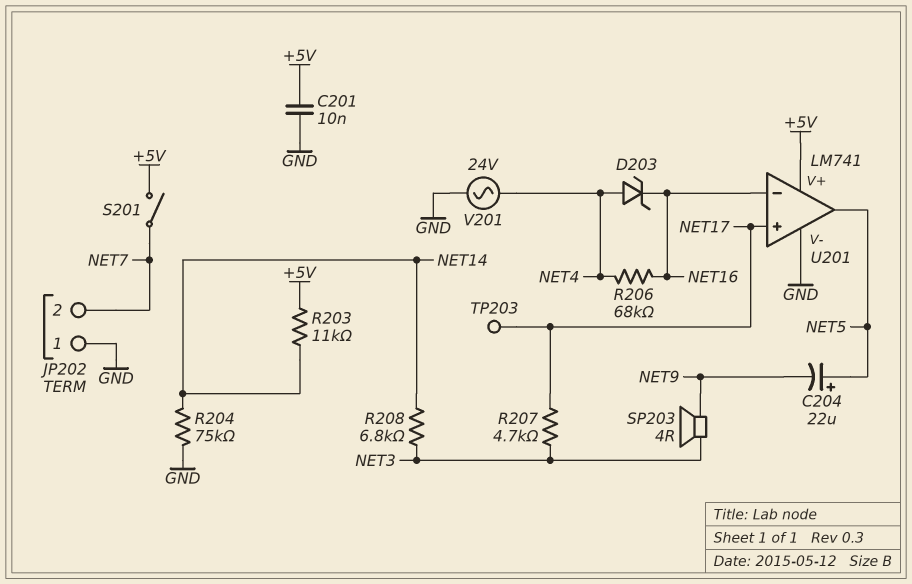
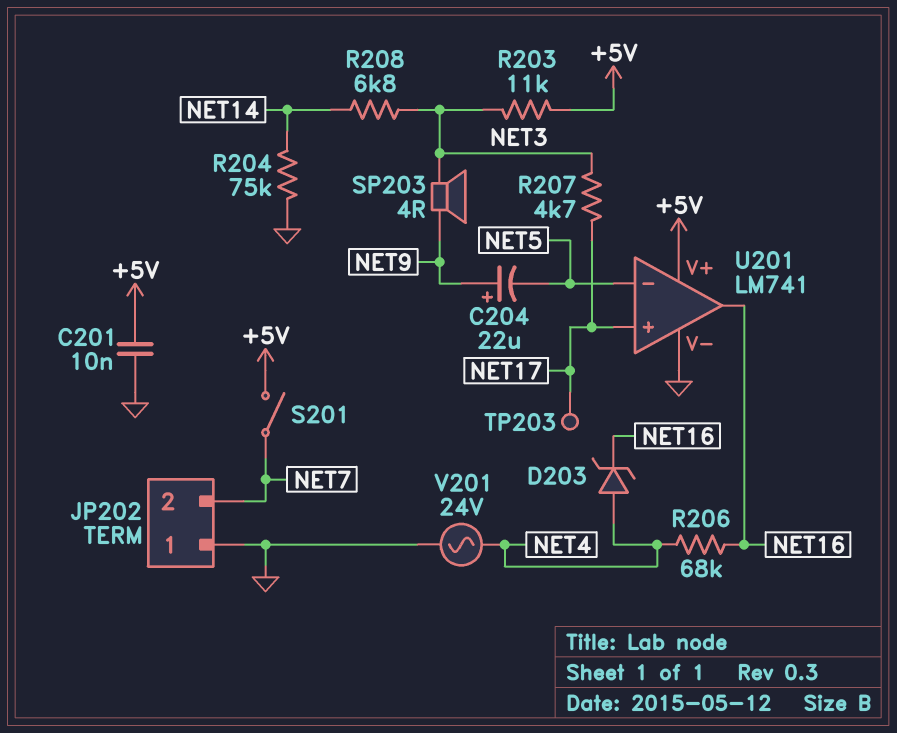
C204: 22uF (plus NET5, minus NET9) -> 22uF (plus NET9, minus NET5)
R203: 11k (+5V, NET14) -> 11k (+5V, NET3)
U201 pin in-: NET16 -> NET5
U201 pin out: NET5 -> NET16

